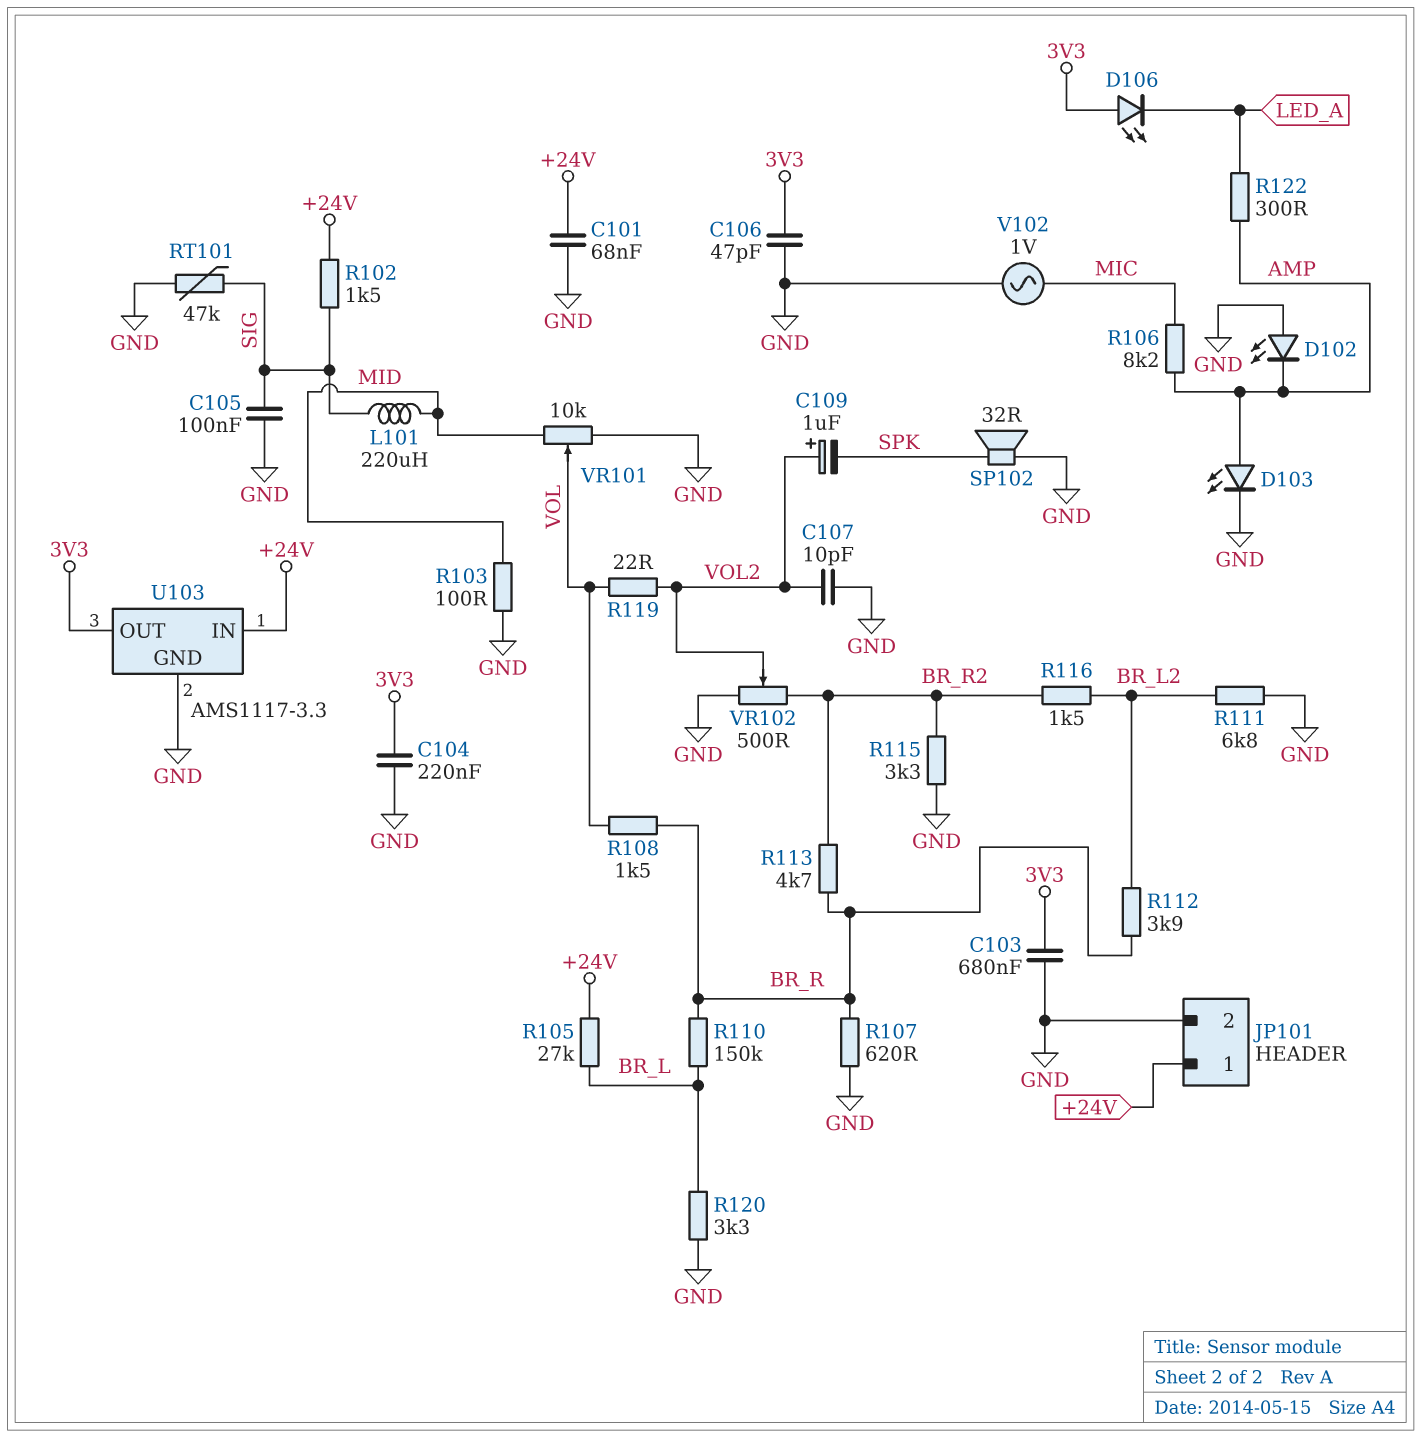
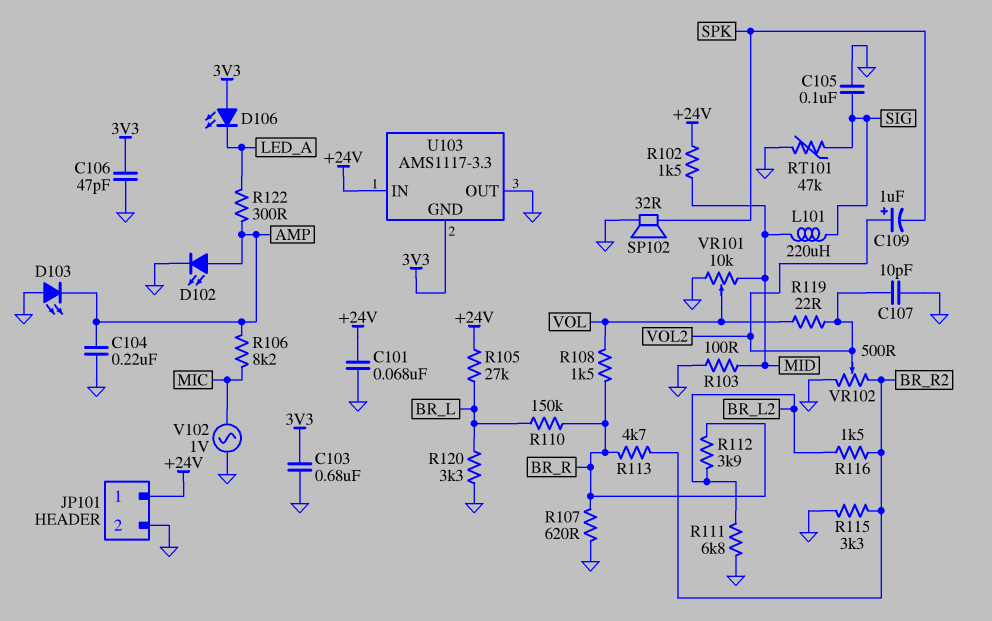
C104: 220nF (3V3, GND) -> 220nF (AMP, GND)
D102: LED (A GND, K AMP) -> LED (A AMP, K GND)
D103: LED (A AMP, K GND) -> LED (A GND, K AMP)
R102: 1.5k (+24V, SIG) -> 1.5k (+24V, MID)
U103 pin GND: GND -> 3V3
U103 pin OUT: 3V3 -> GND

